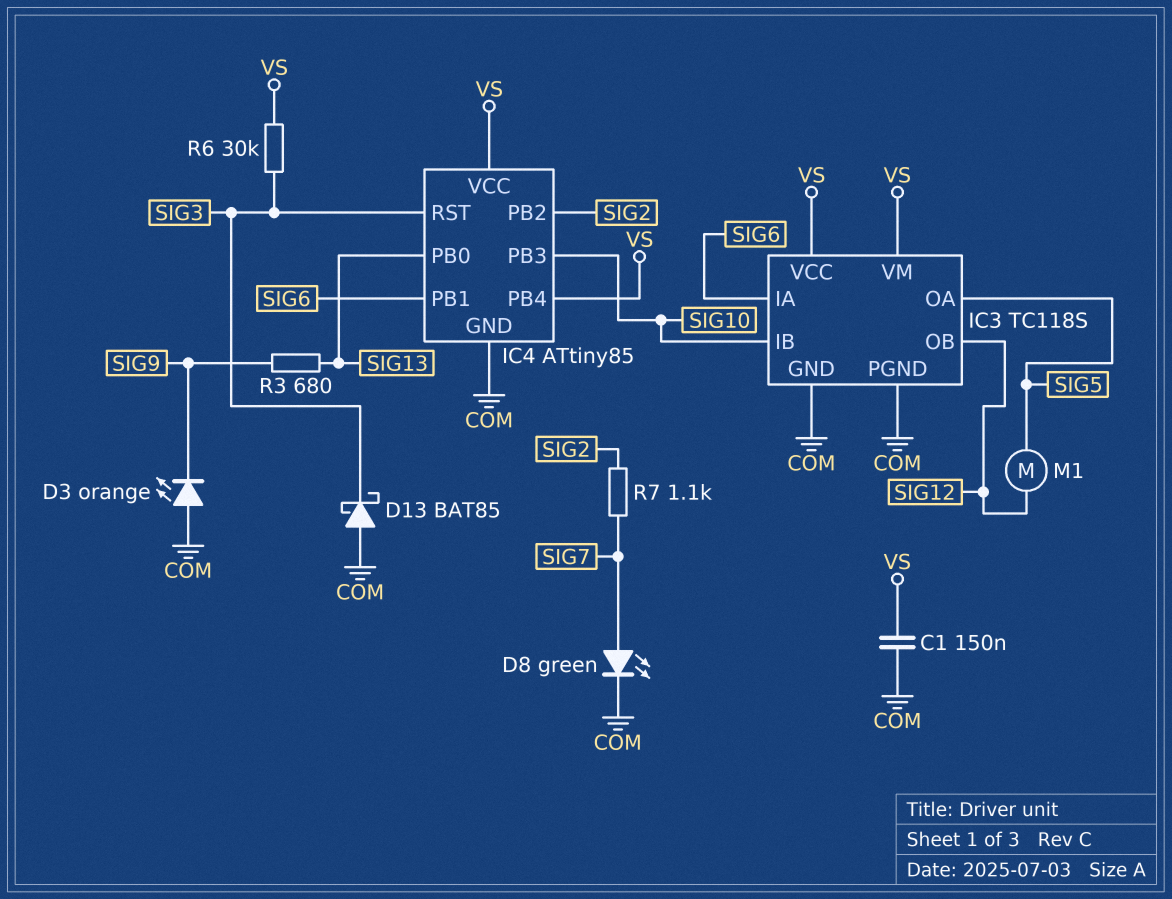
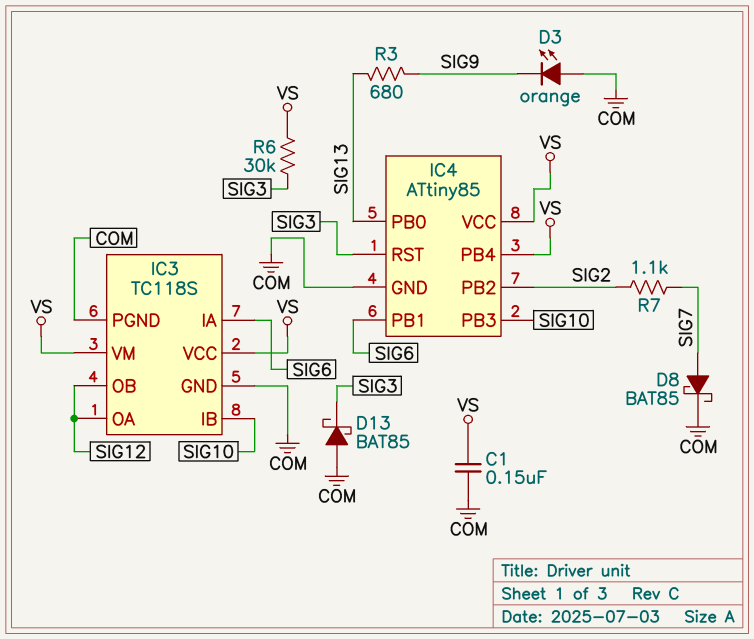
D8: LED green (A SIG7, K COM) -> schottky BAT85 (A SIG7, K COM)
IC3 pin OA: SIG5 -> SIG12
M1: motor (SIG5, SIG12) -> none

